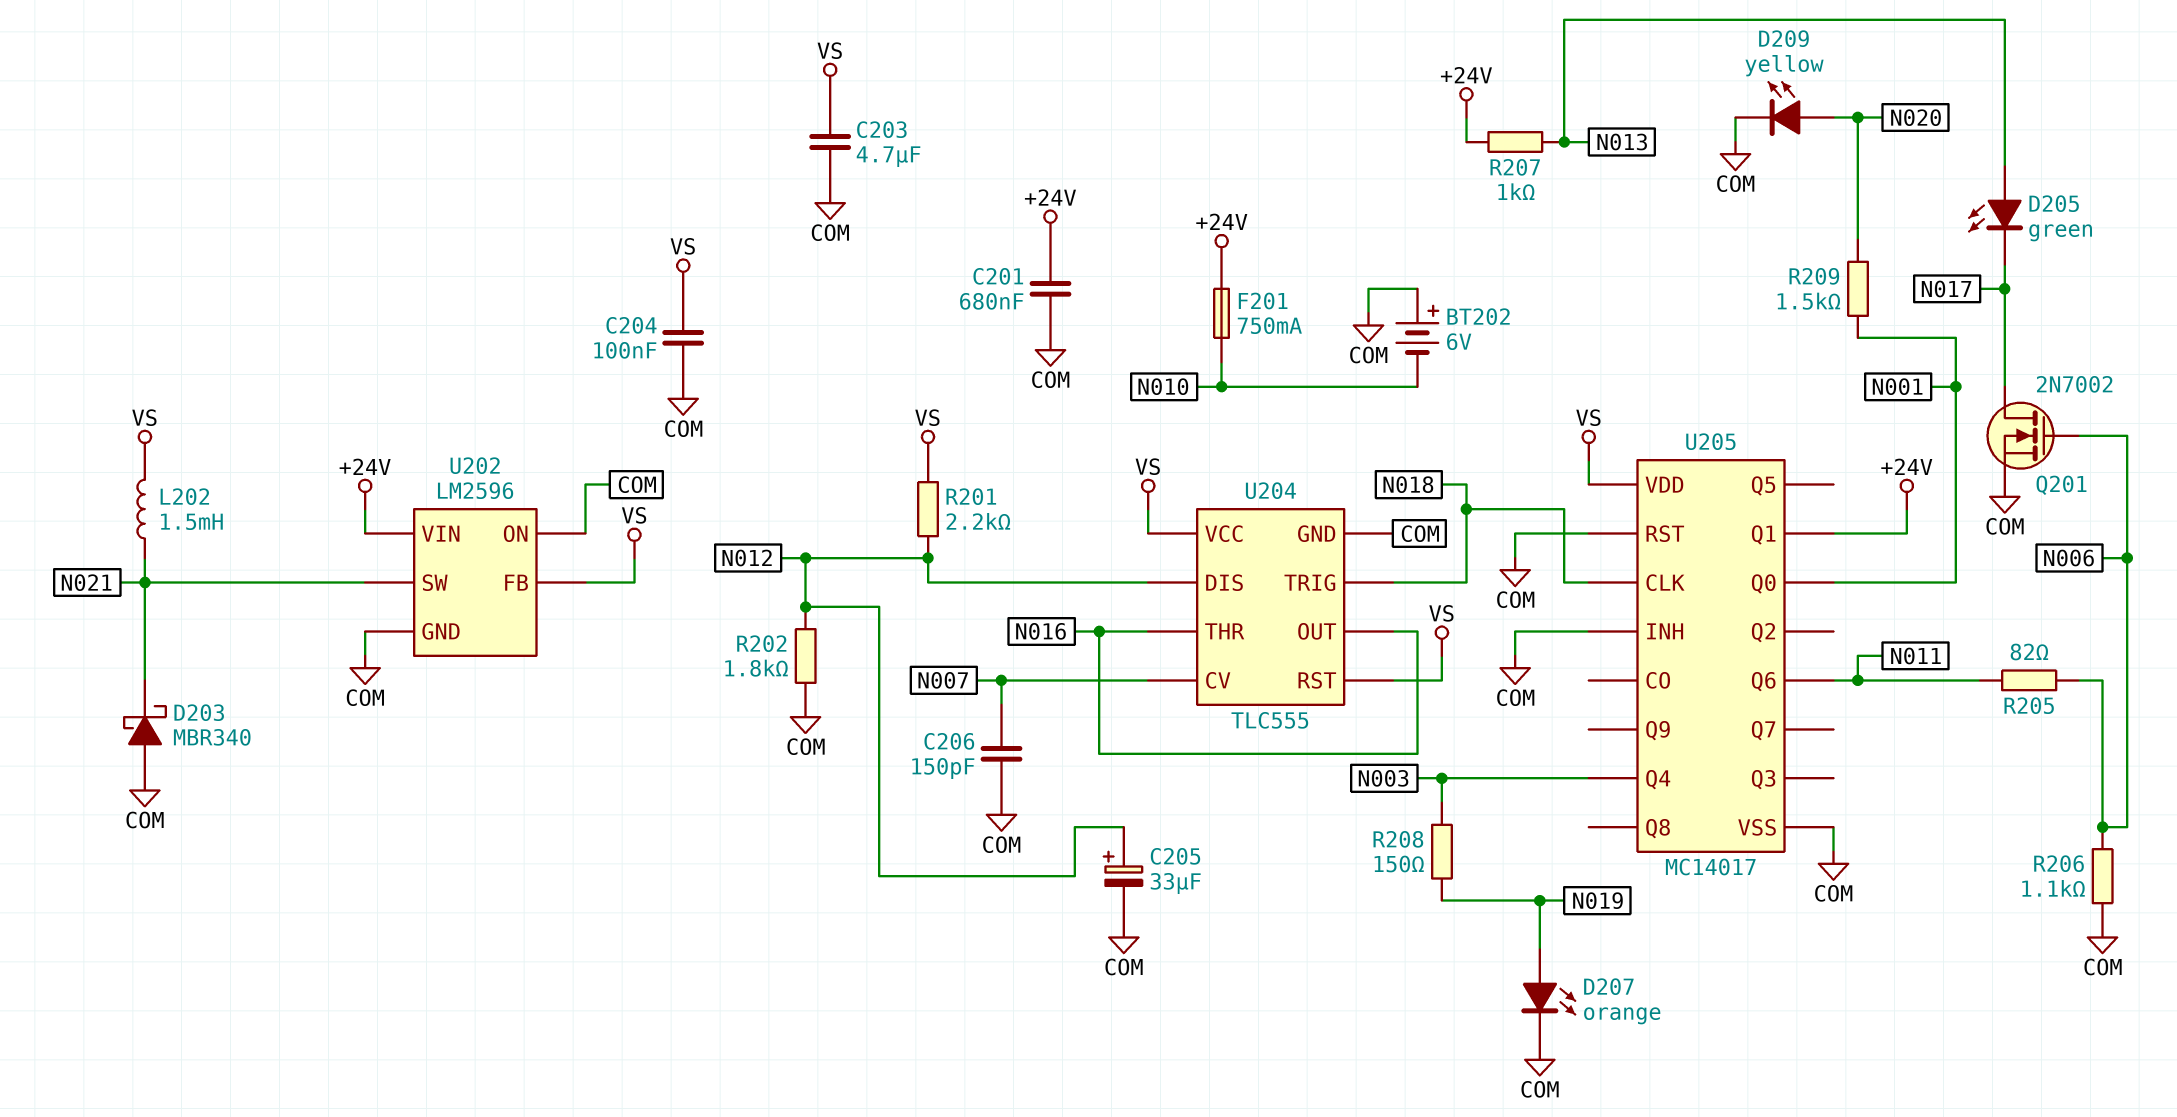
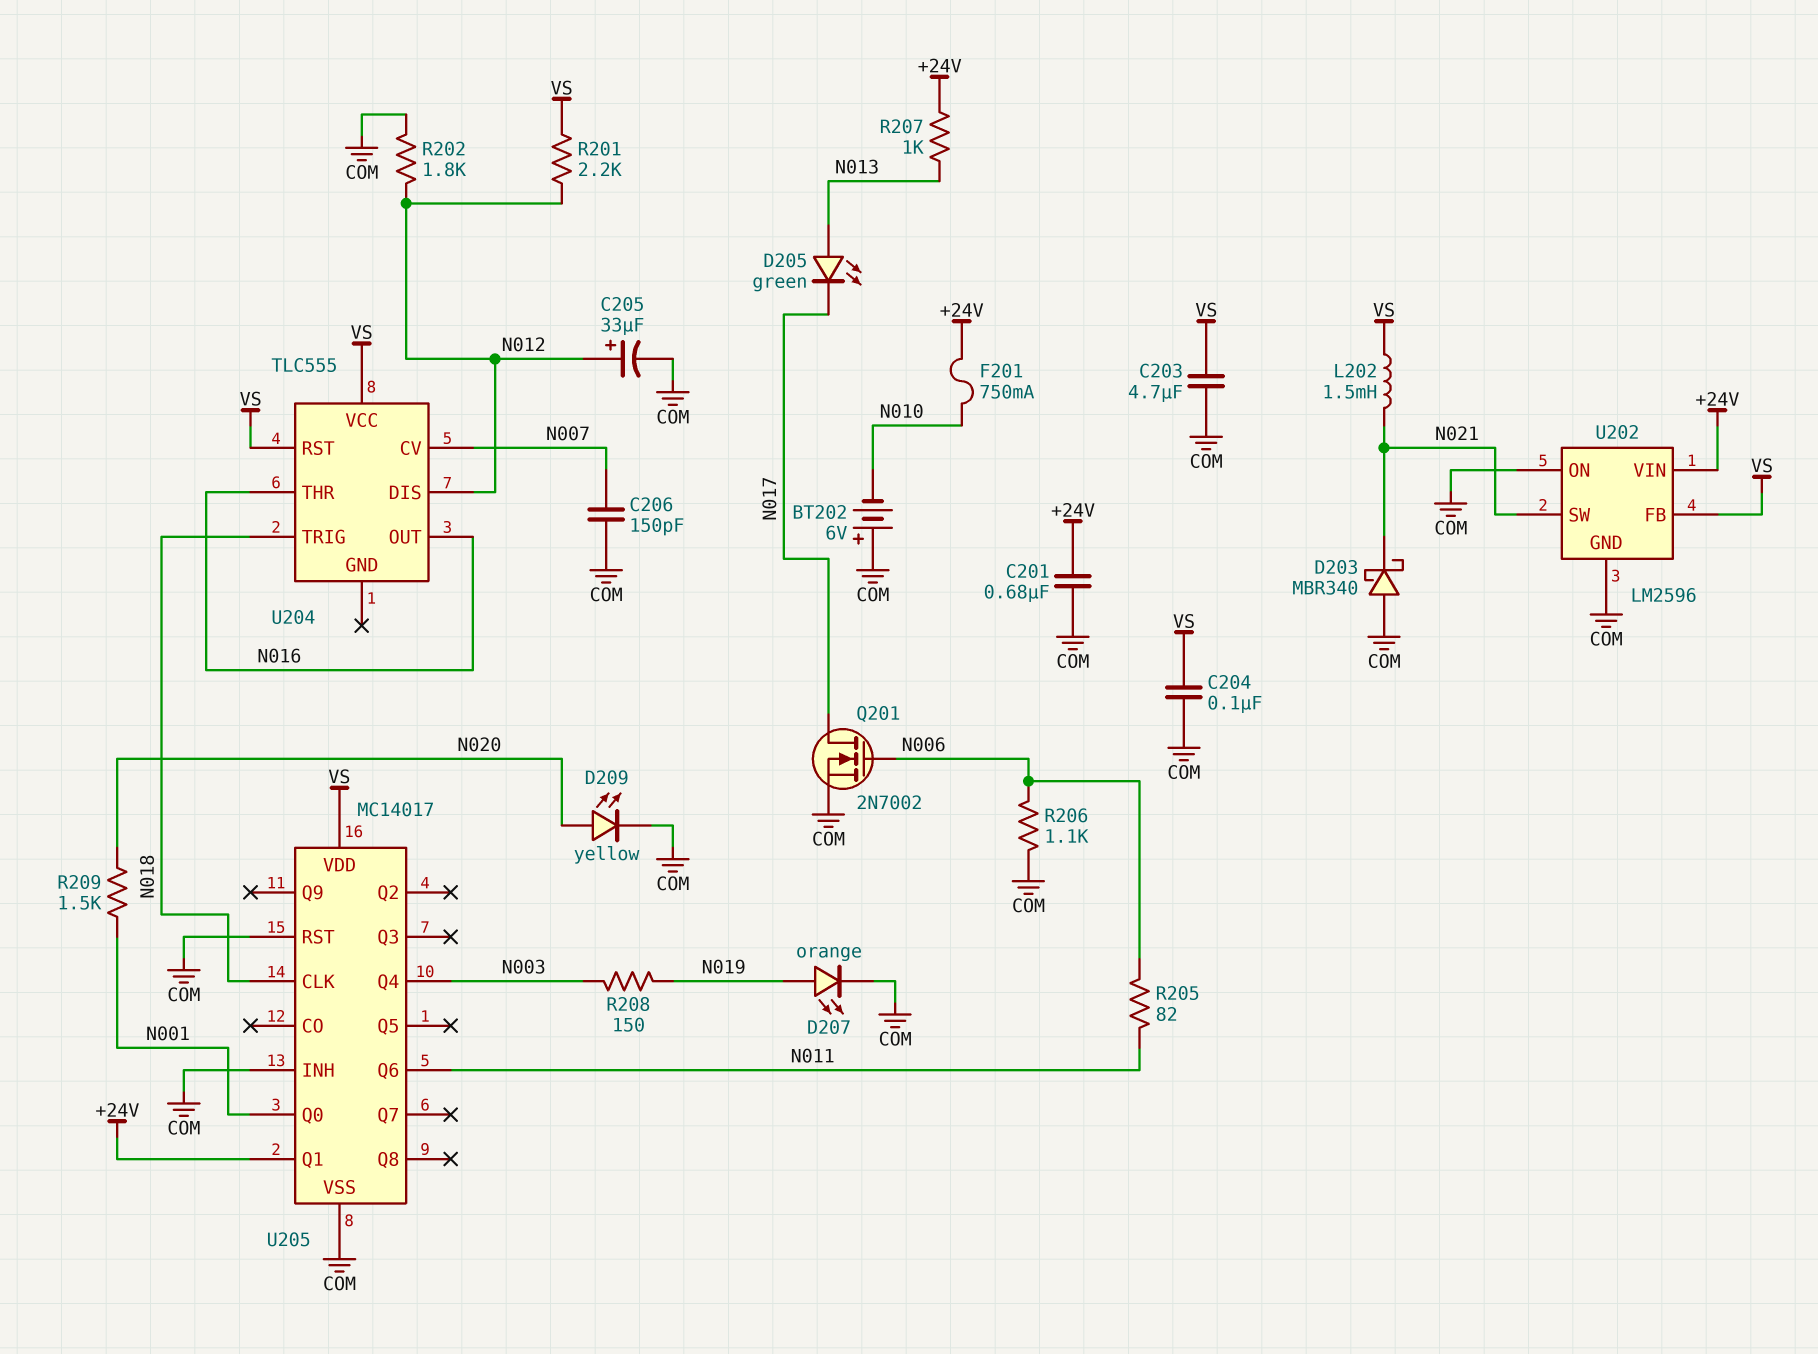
U204 pin GND: COM -> none

